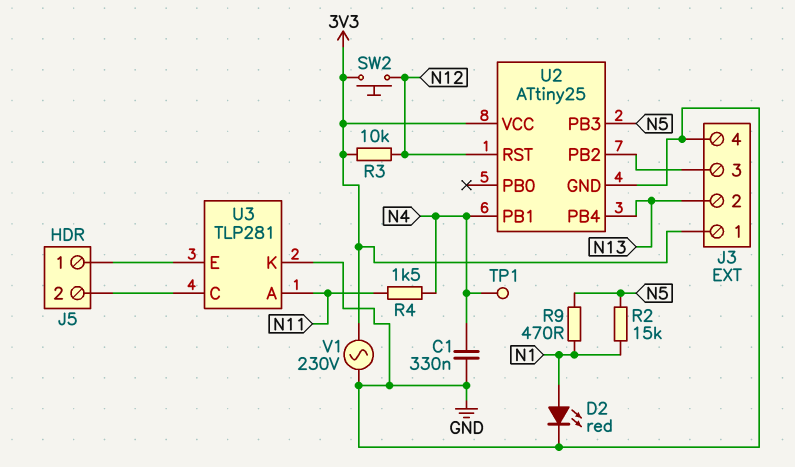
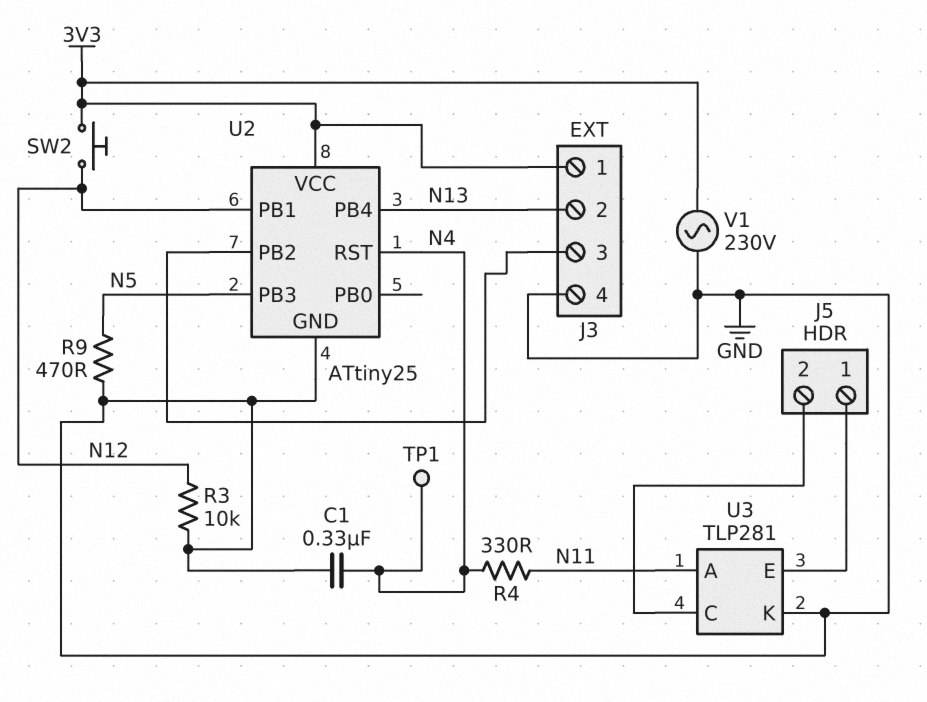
D2: LED red (A N1, K GND) -> none
R2: 15k (N1, N5) -> none
R3: 10k (3V3, N12) -> 10k (GND, N12)
R4: 1.5k (N4, N11) -> 330 (N4, N11)
R9: 470 (N1, N5) -> 470 (GND, N5)
U2 pin PB1: N4 -> N12
U2 pin RST: N12 -> N4

